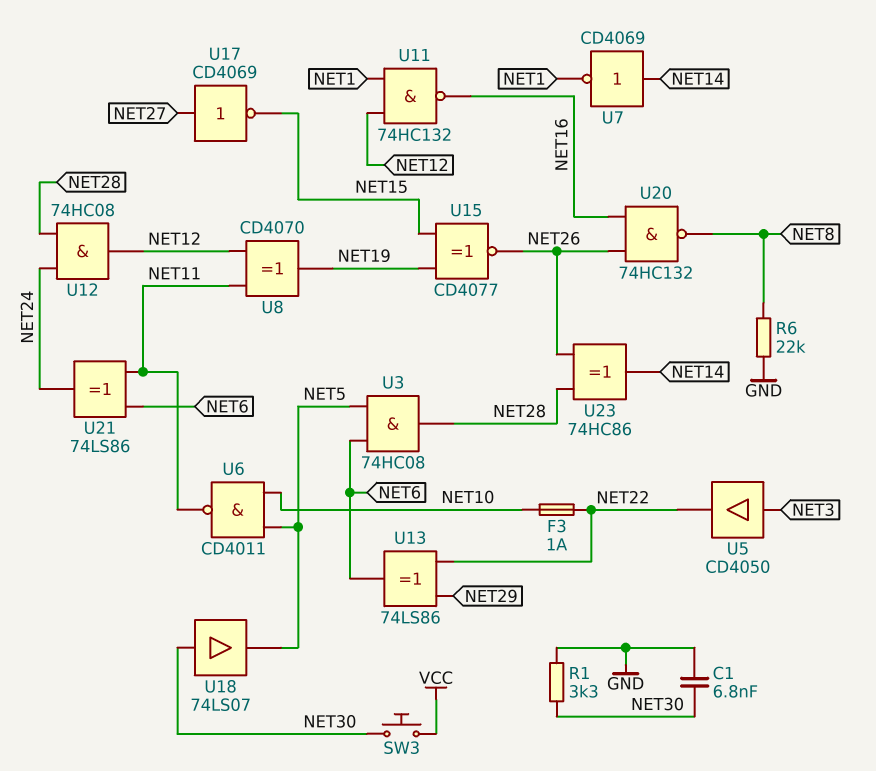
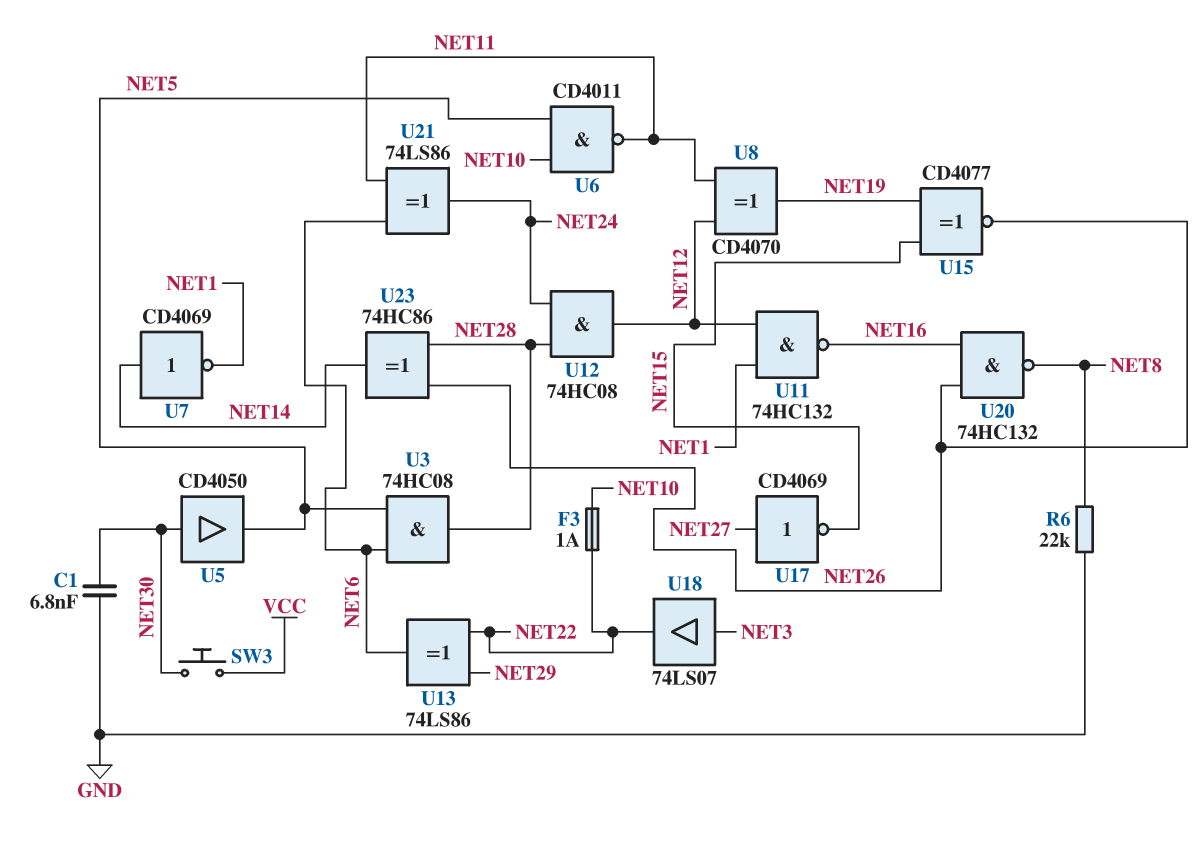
R1: 3.3k (GND, NET30) -> none
U5: buffer CD4050 (in NET3, out NET22) -> buffer CD4050 (in NET30, out NET5)
U18: buffer 74LS07 (in NET30, out NET5) -> buffer 74LS07 (in NET3, out NET22)

